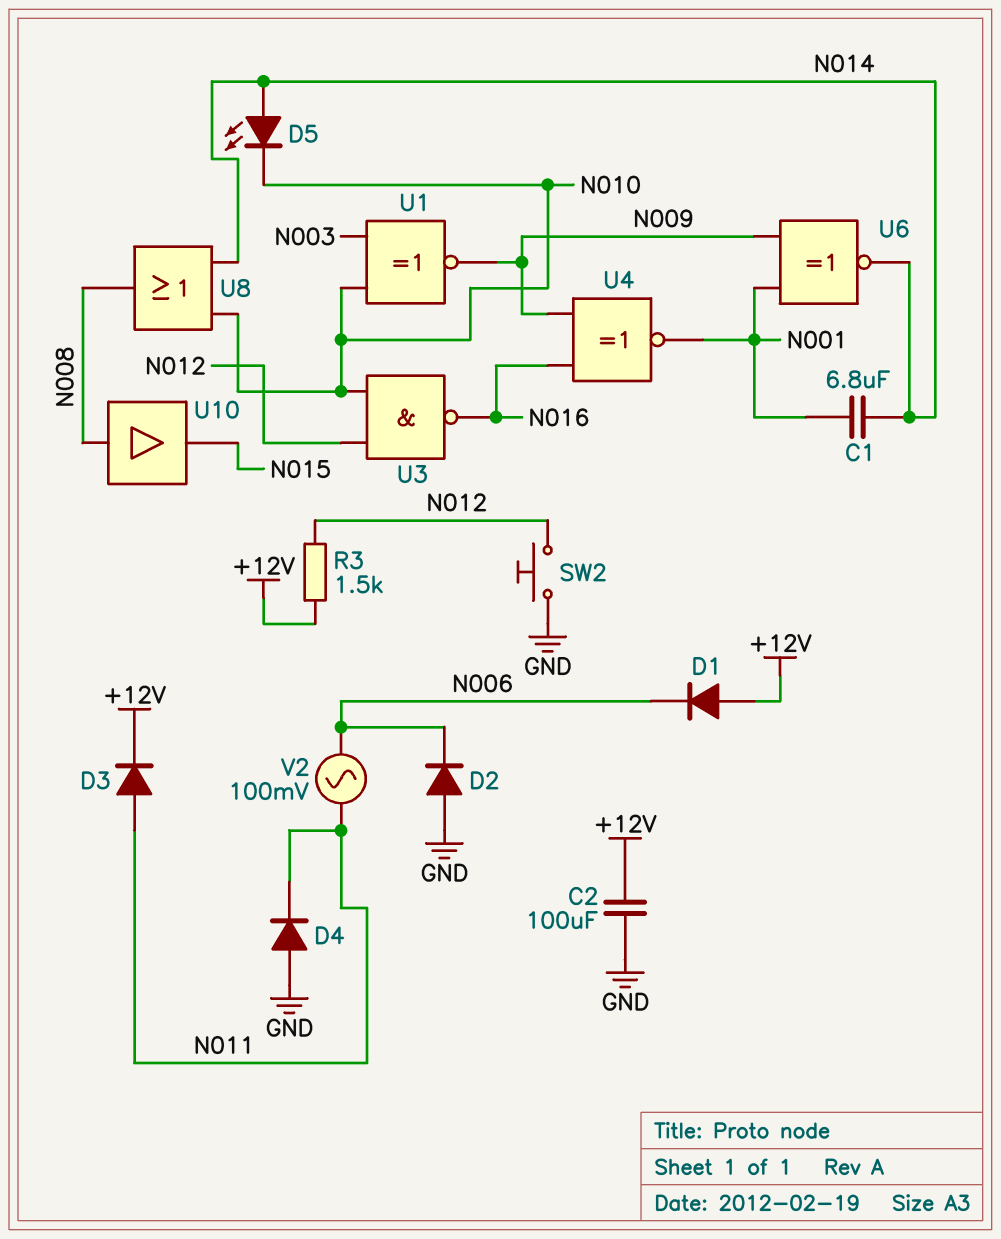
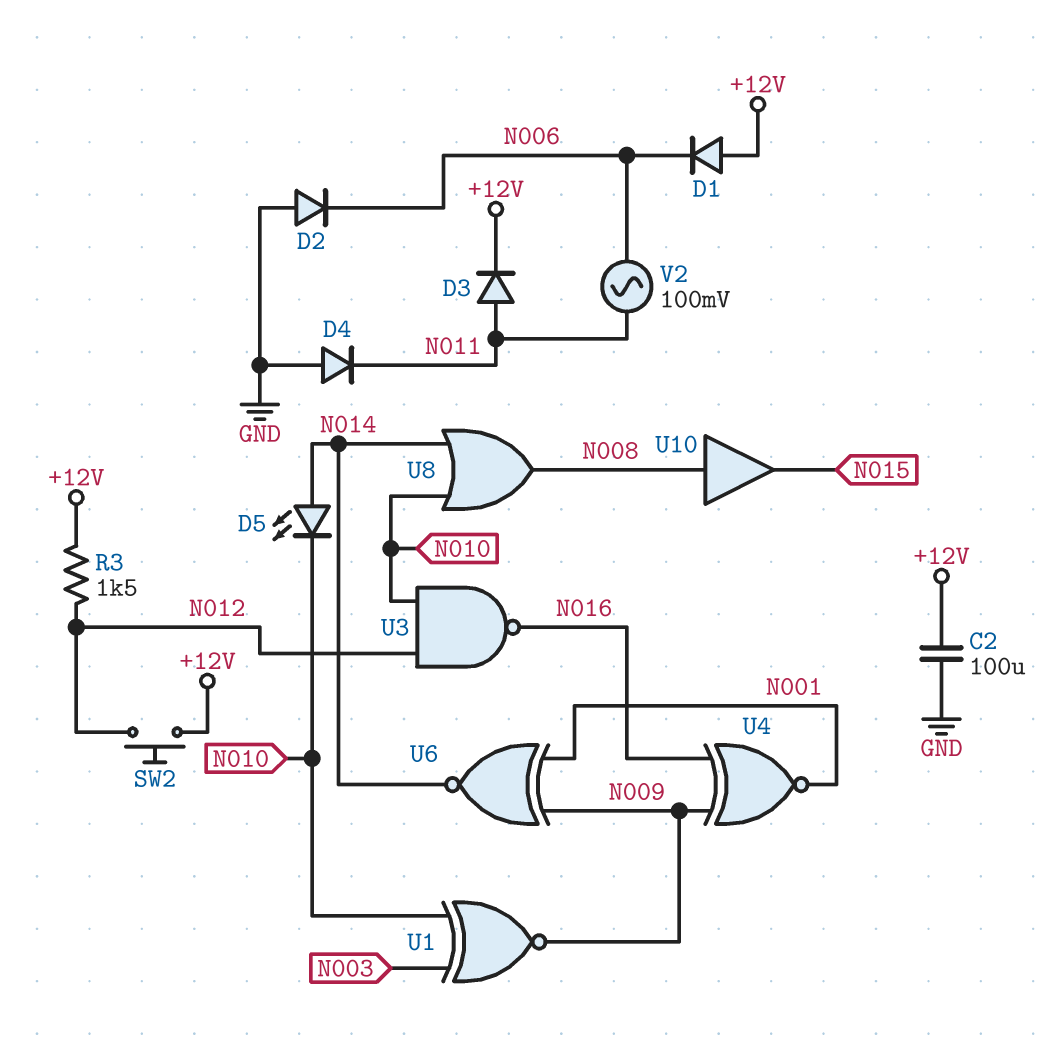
C1: 6.8uF (N001, N014) -> none
SW2: button (GND, N012) -> button (+12V, N012)

